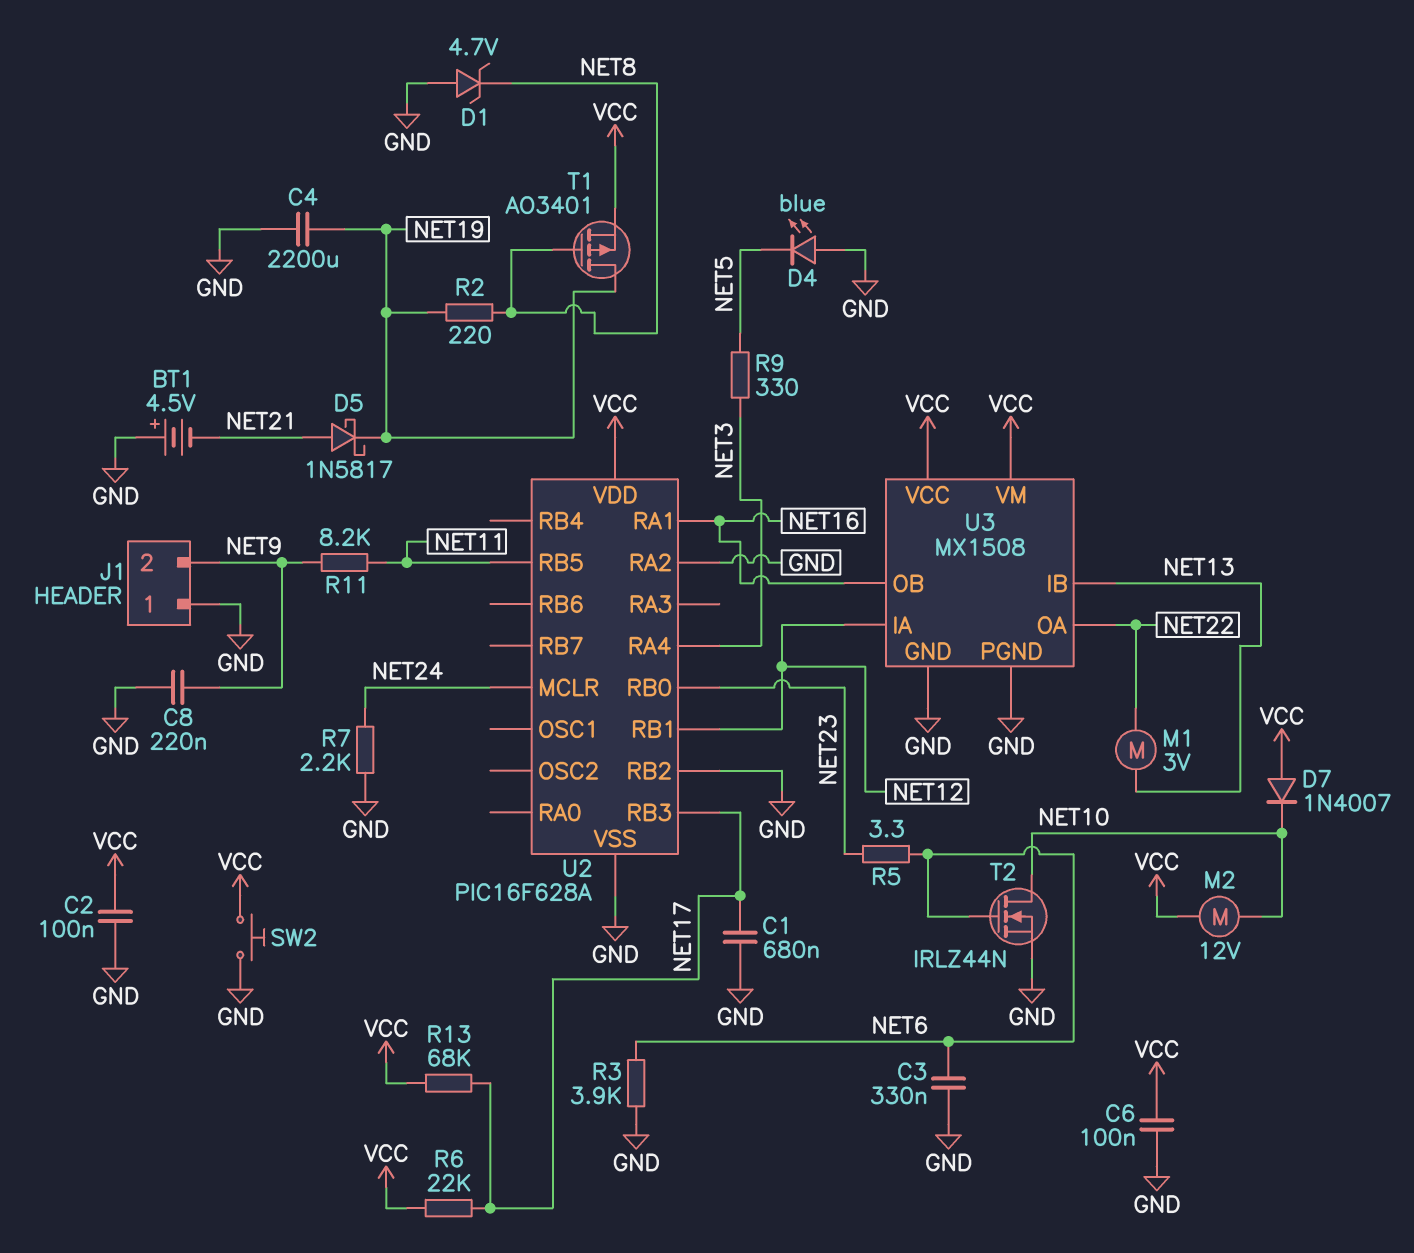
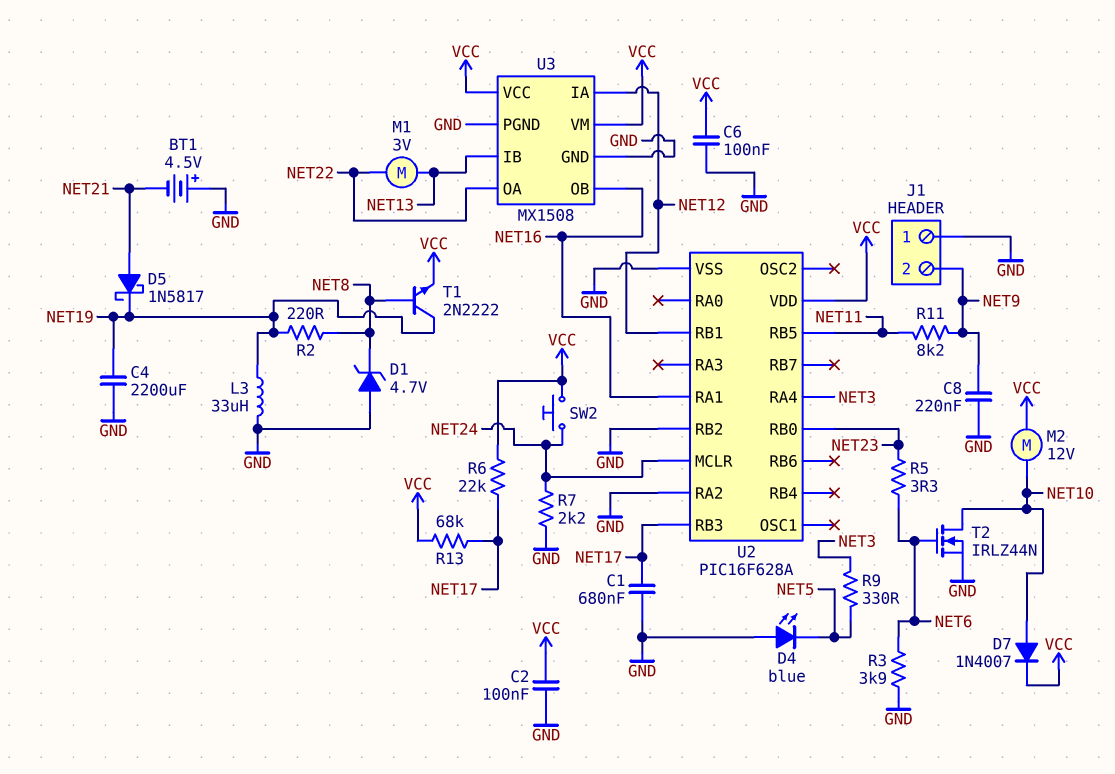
C3: 330nF (GND, NET6) -> none
D7: diode 1N4007 (A VCC, K NET10) -> diode 1N4007 (A NET10, K VCC)
L3: none -> 33uH (GND, NET19)
SW2: button (GND, VCC) -> button (NET24, VCC)
T1: PMOS AO3401 (G NET8, D NET19, S VCC) -> NPN 2N2222 (B NET8, C NET19, E VCC)

